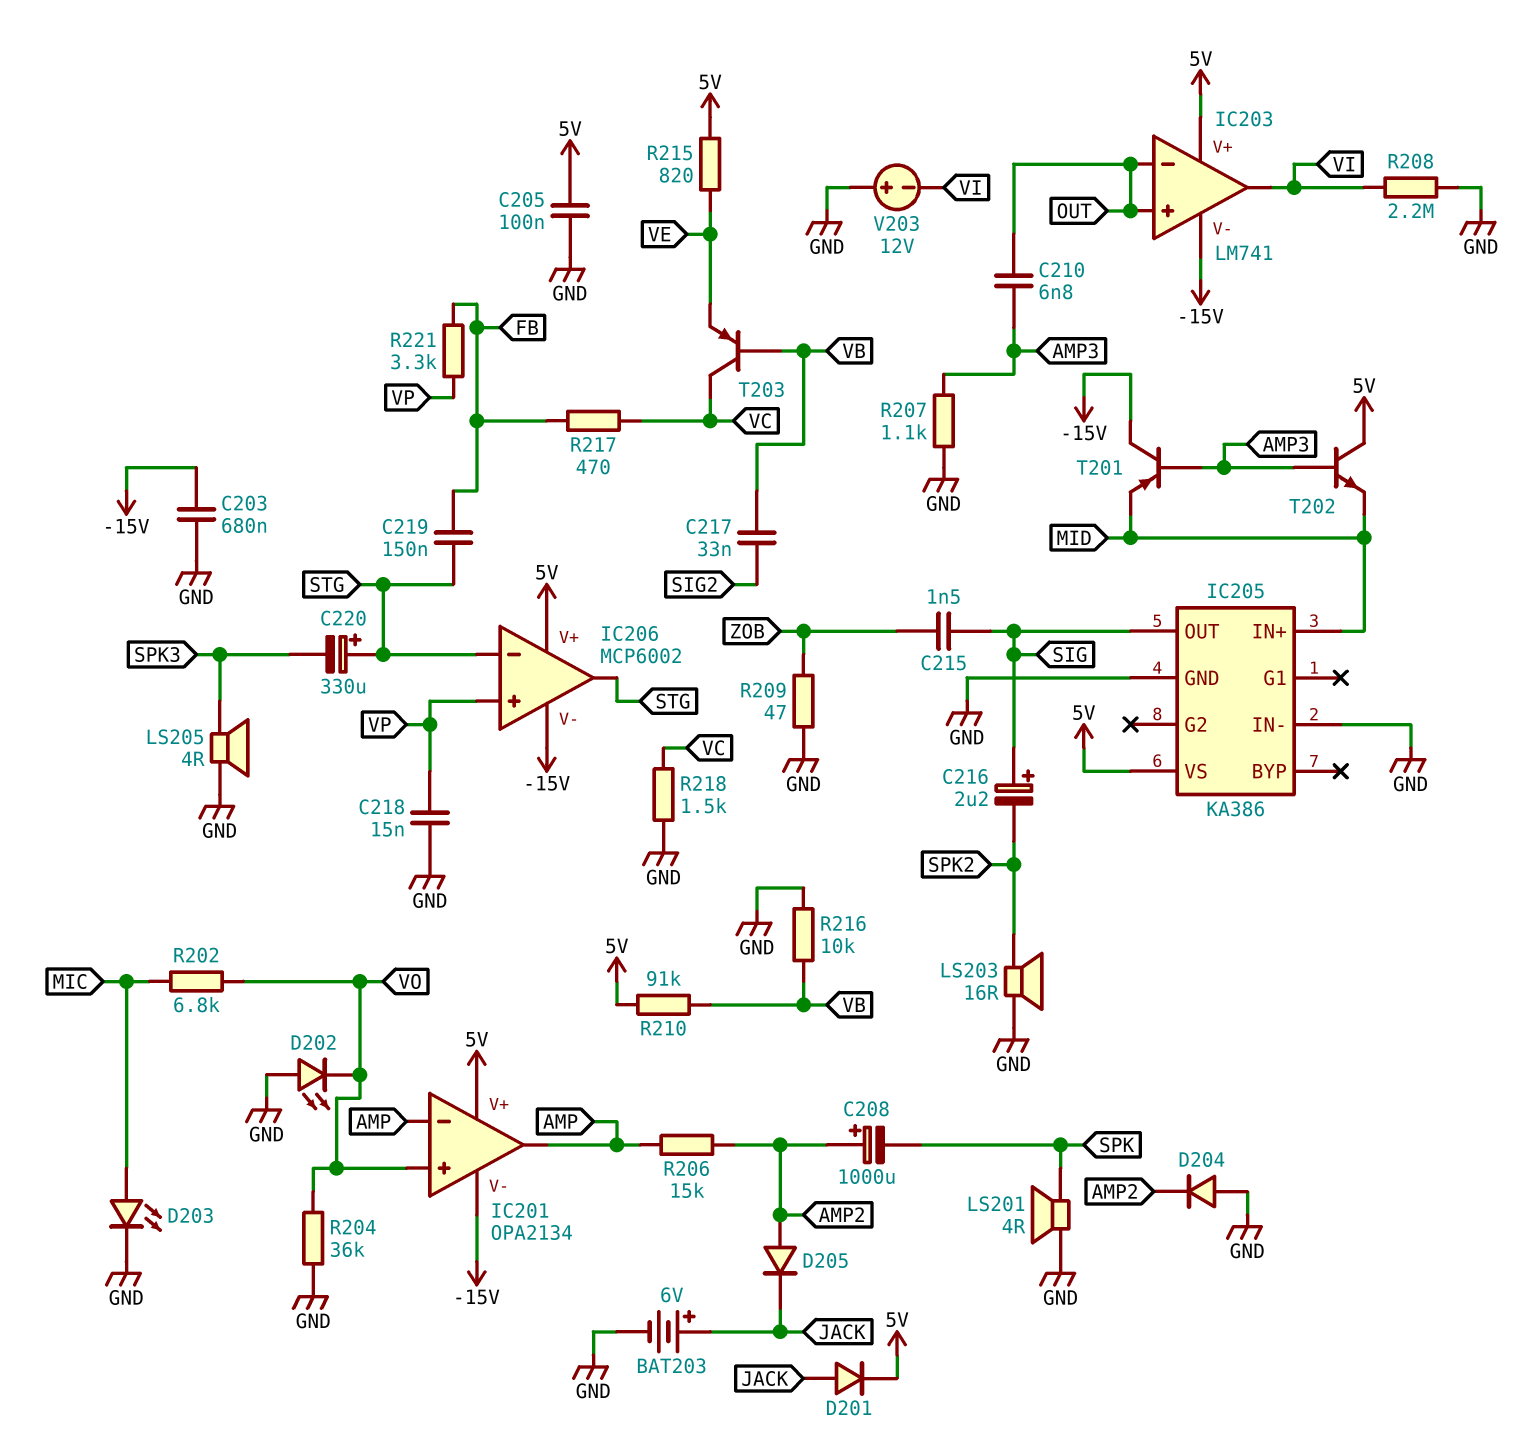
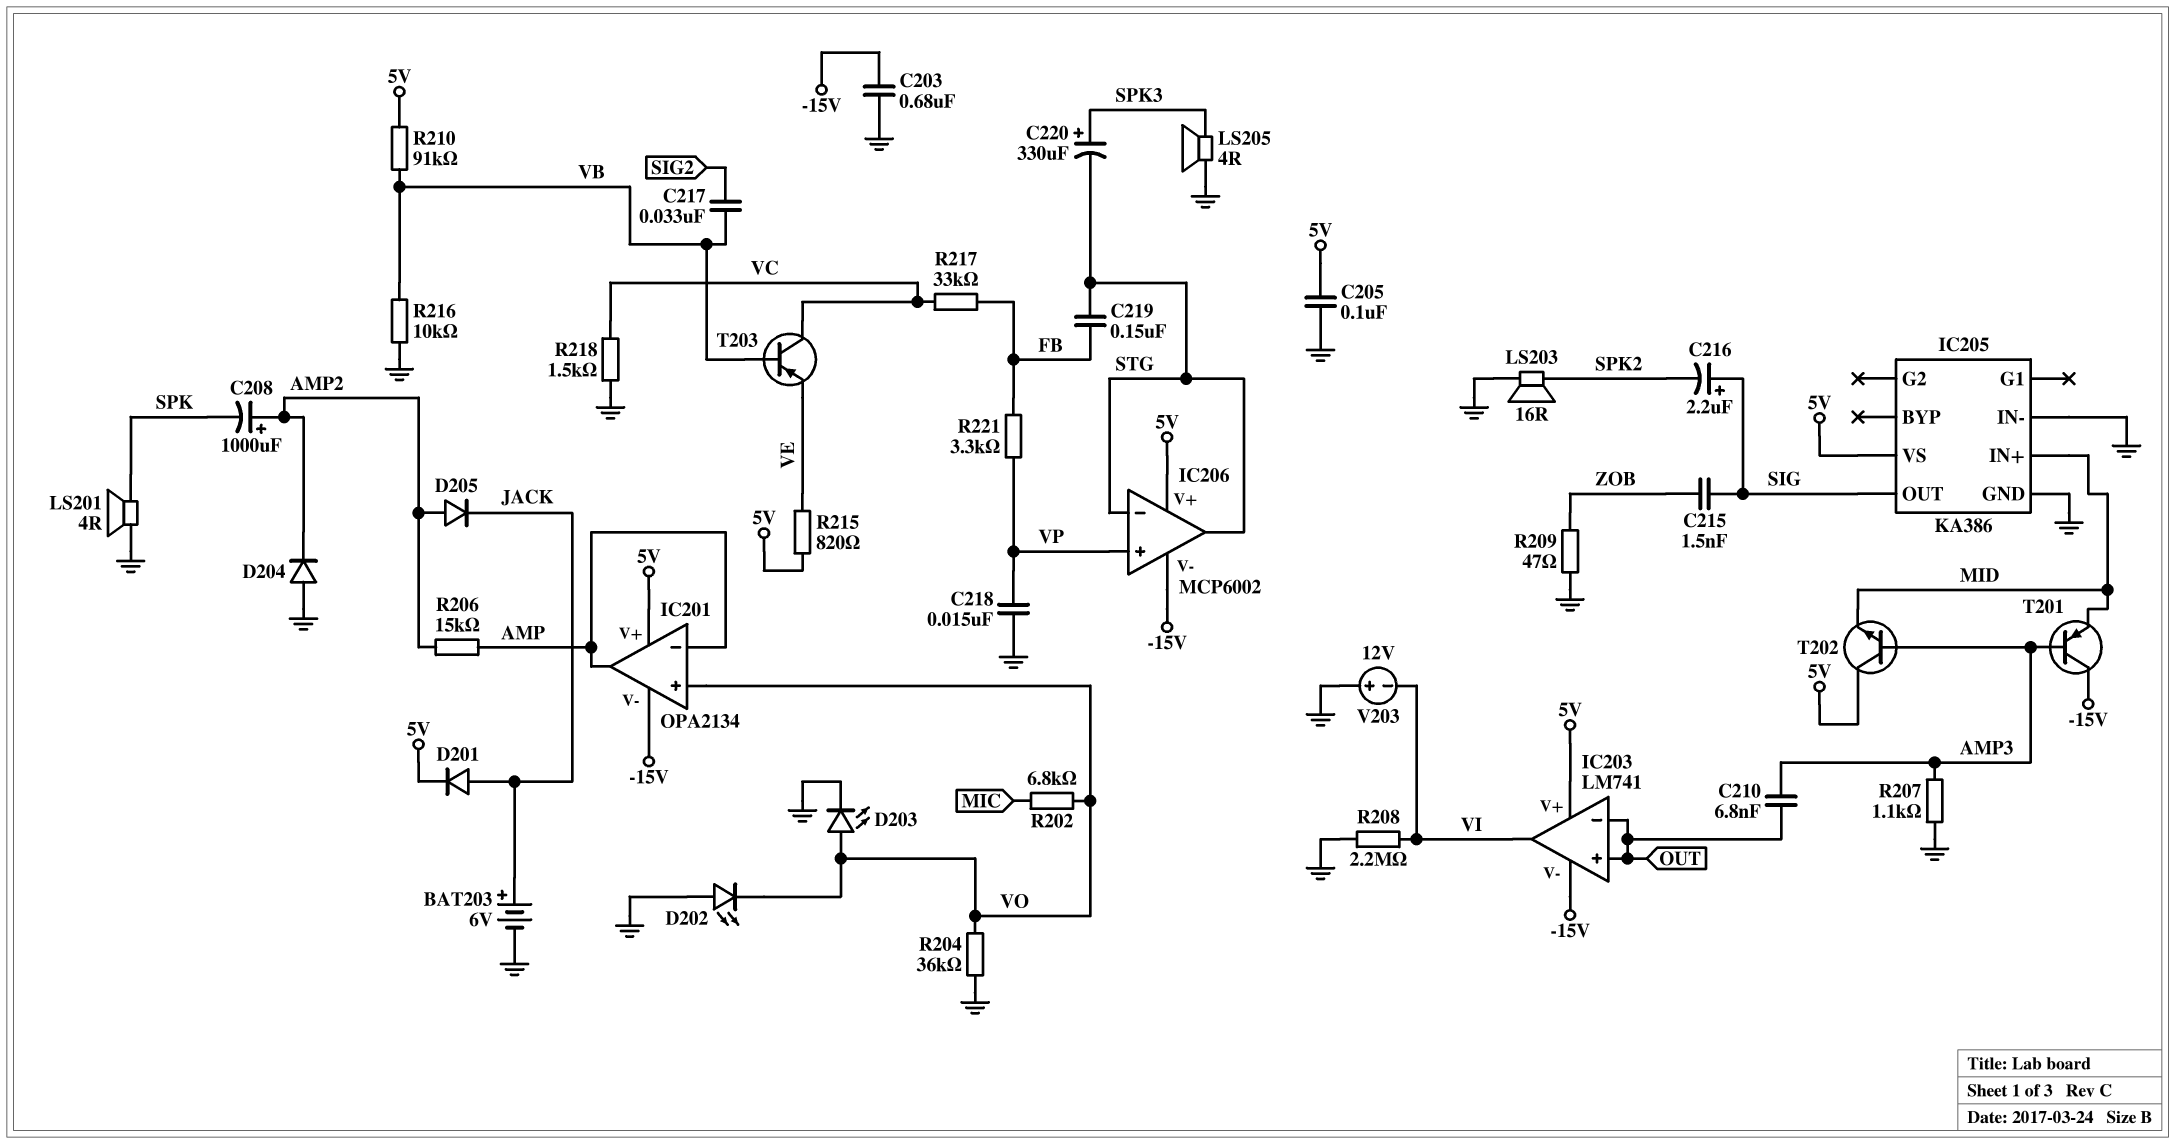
C220: 330uF (plus STG, minus SPK3) -> 330uF (plus SPK3, minus STG)
D203: LED (A MIC, K GND) -> LED (A VO, K GND)
R217: 470 (FB, VC) -> 33k (FB, VC)

